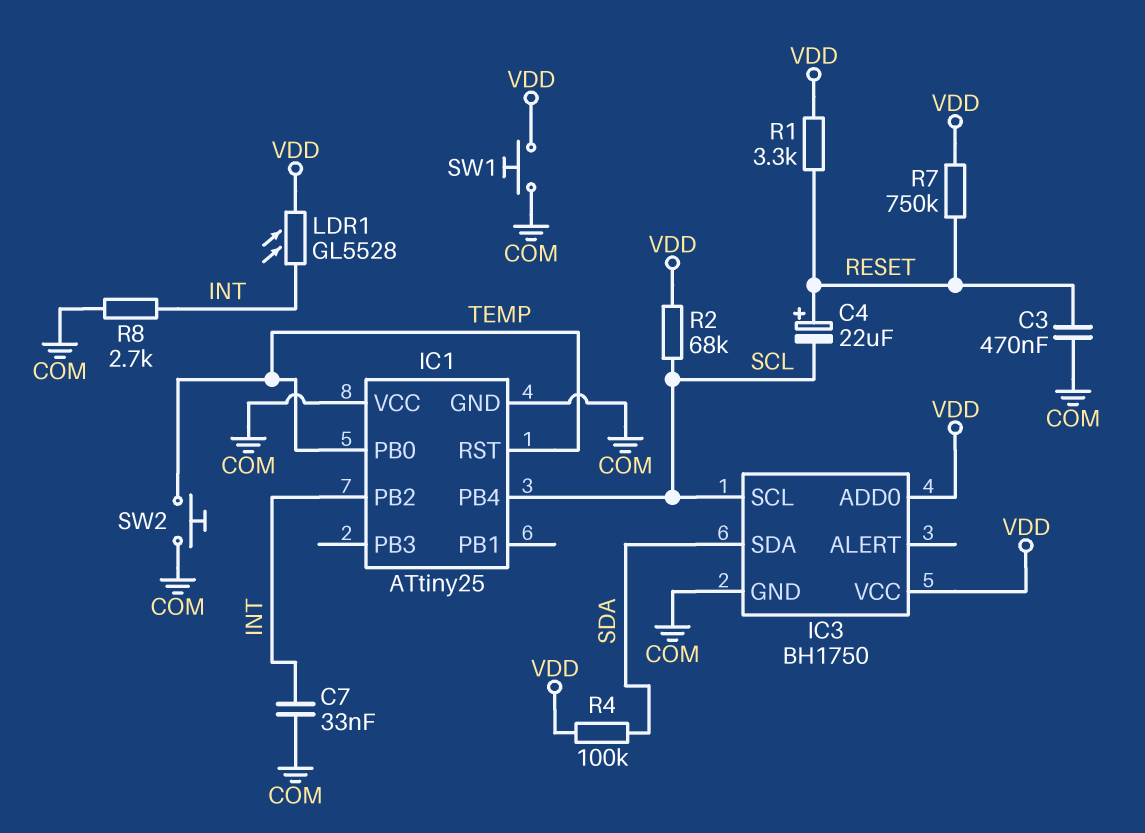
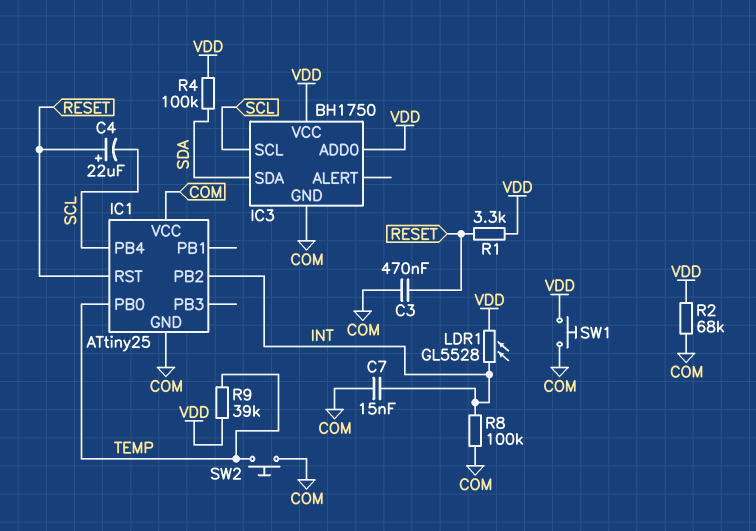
C7: 33nF (COM, INT) -> 15nF (COM, INT)
IC1 pin RST: TEMP -> RESET
R2: 68k (SCL, VDD) -> 68k (COM, VDD)
R7: 750k (RESET, VDD) -> none
R8: 2.7k (COM, INT) -> 100k (COM, INT)
R9: none -> 39k (TEMP, VDD)

